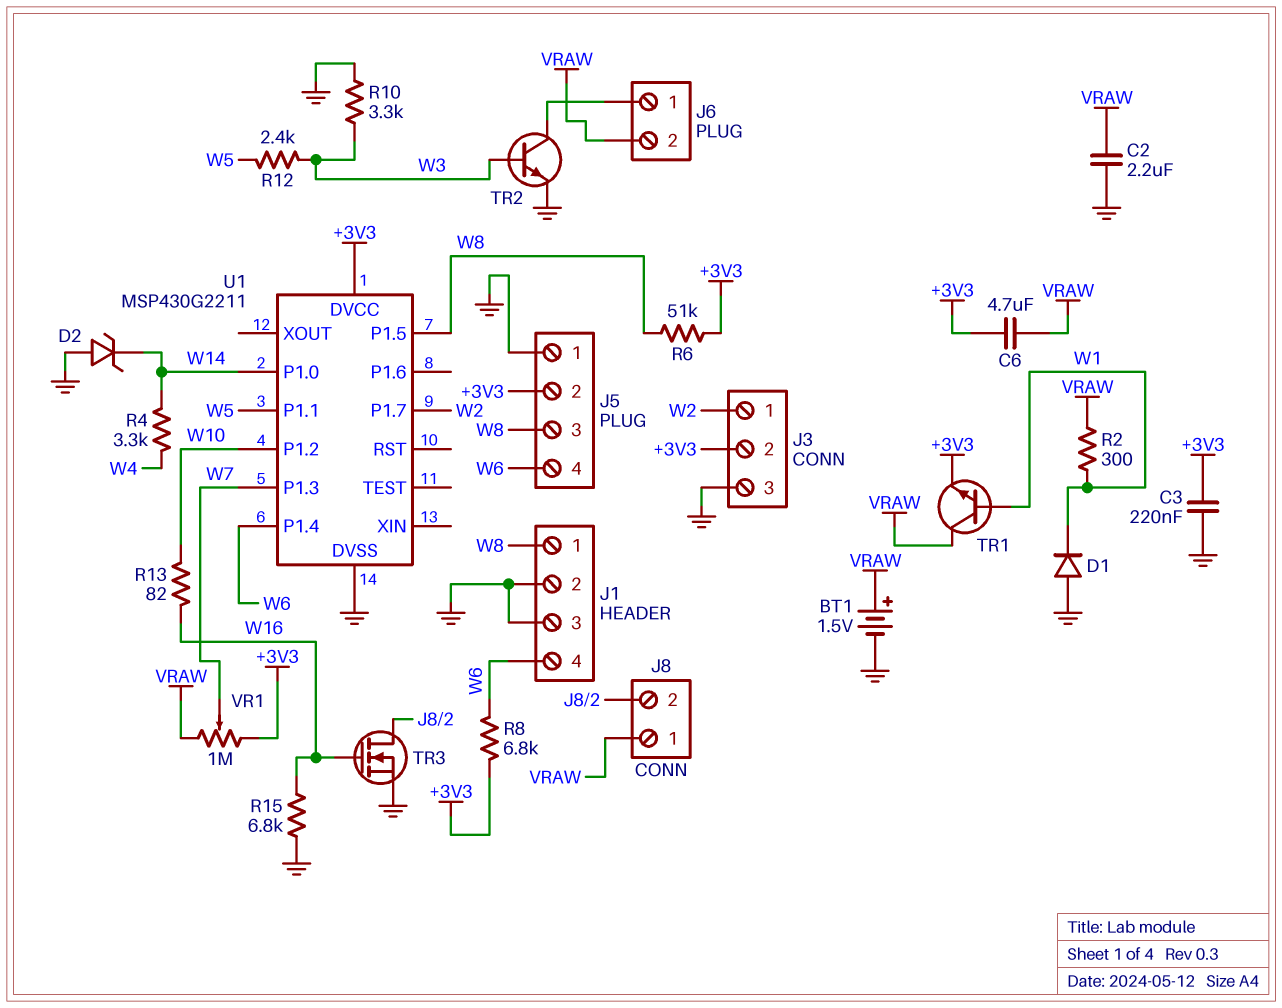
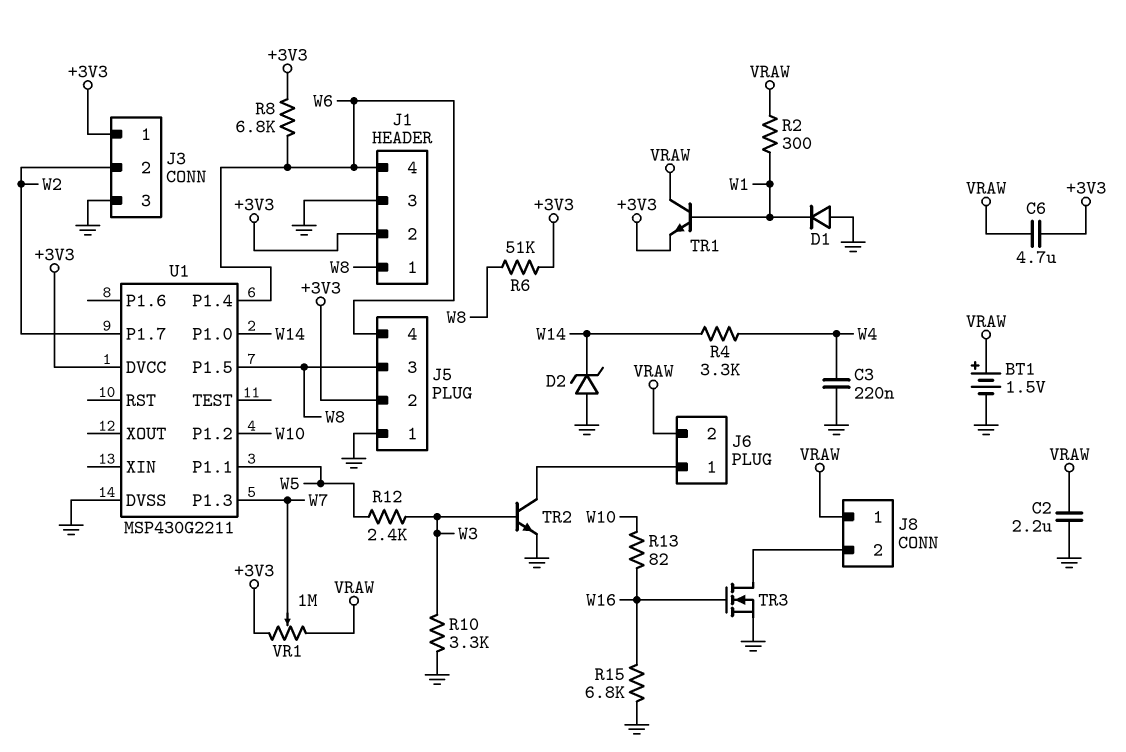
C3: 220nF (+3V3, GND) -> 220nF (GND, W4)
J1 pin 2: GND -> +3V3
J3 pin 1: W2 -> +3V3
J3 pin 2: +3V3 -> W2

